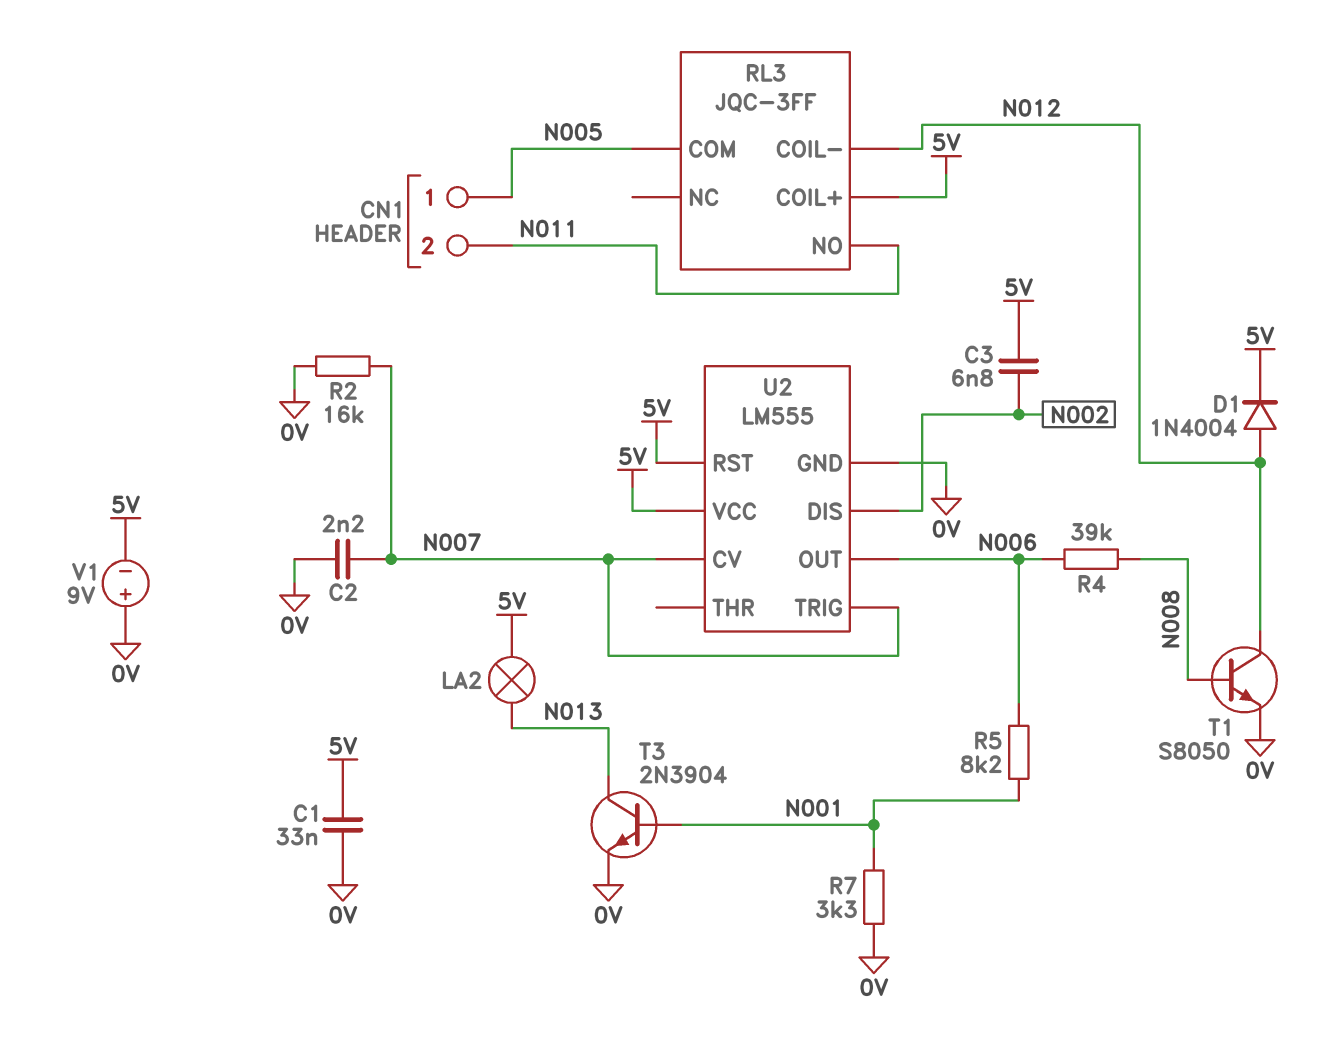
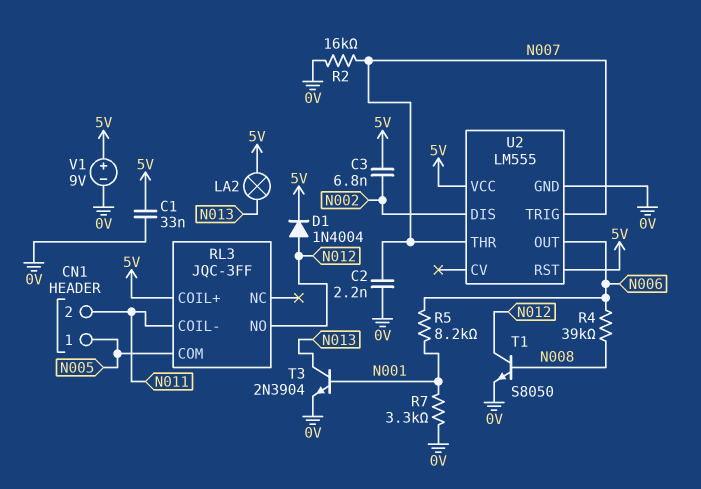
RL3 pin COIL-: N012 -> N011
RL3 pin NO: N011 -> N012
U2 pin CV: N007 -> none
U2 pin THR: none -> N007
V1: 9V (plus 0V, minus 5V) -> 9V (plus 5V, minus 0V)

